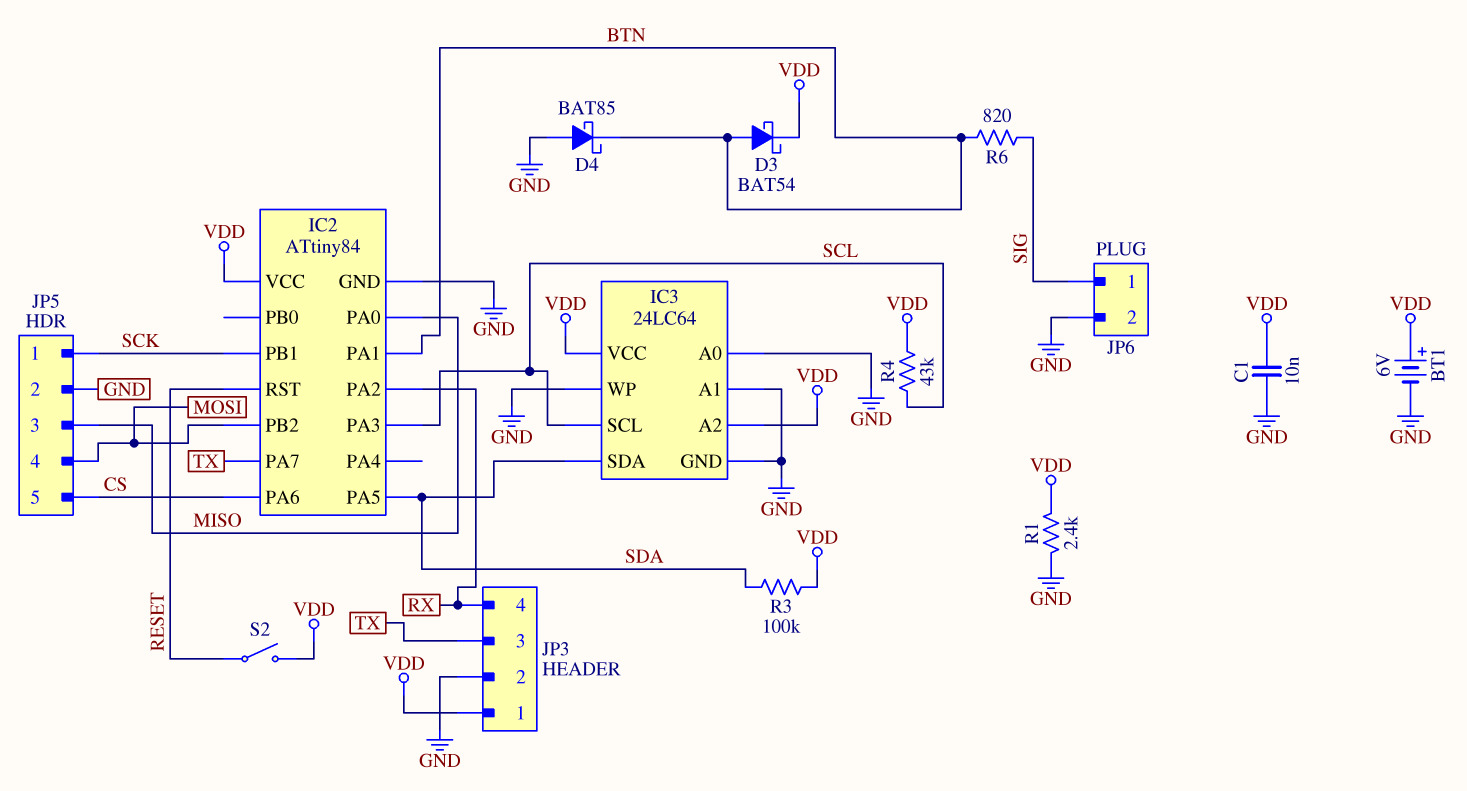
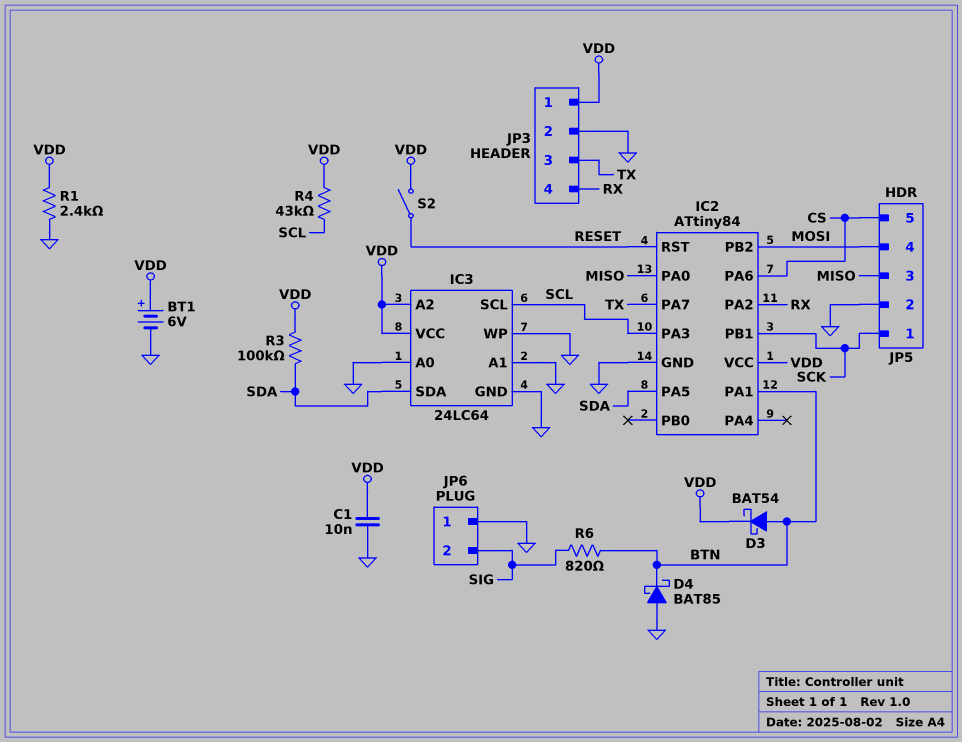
JP6 pin 1: SIG -> GND
JP6 pin 2: GND -> SIG

